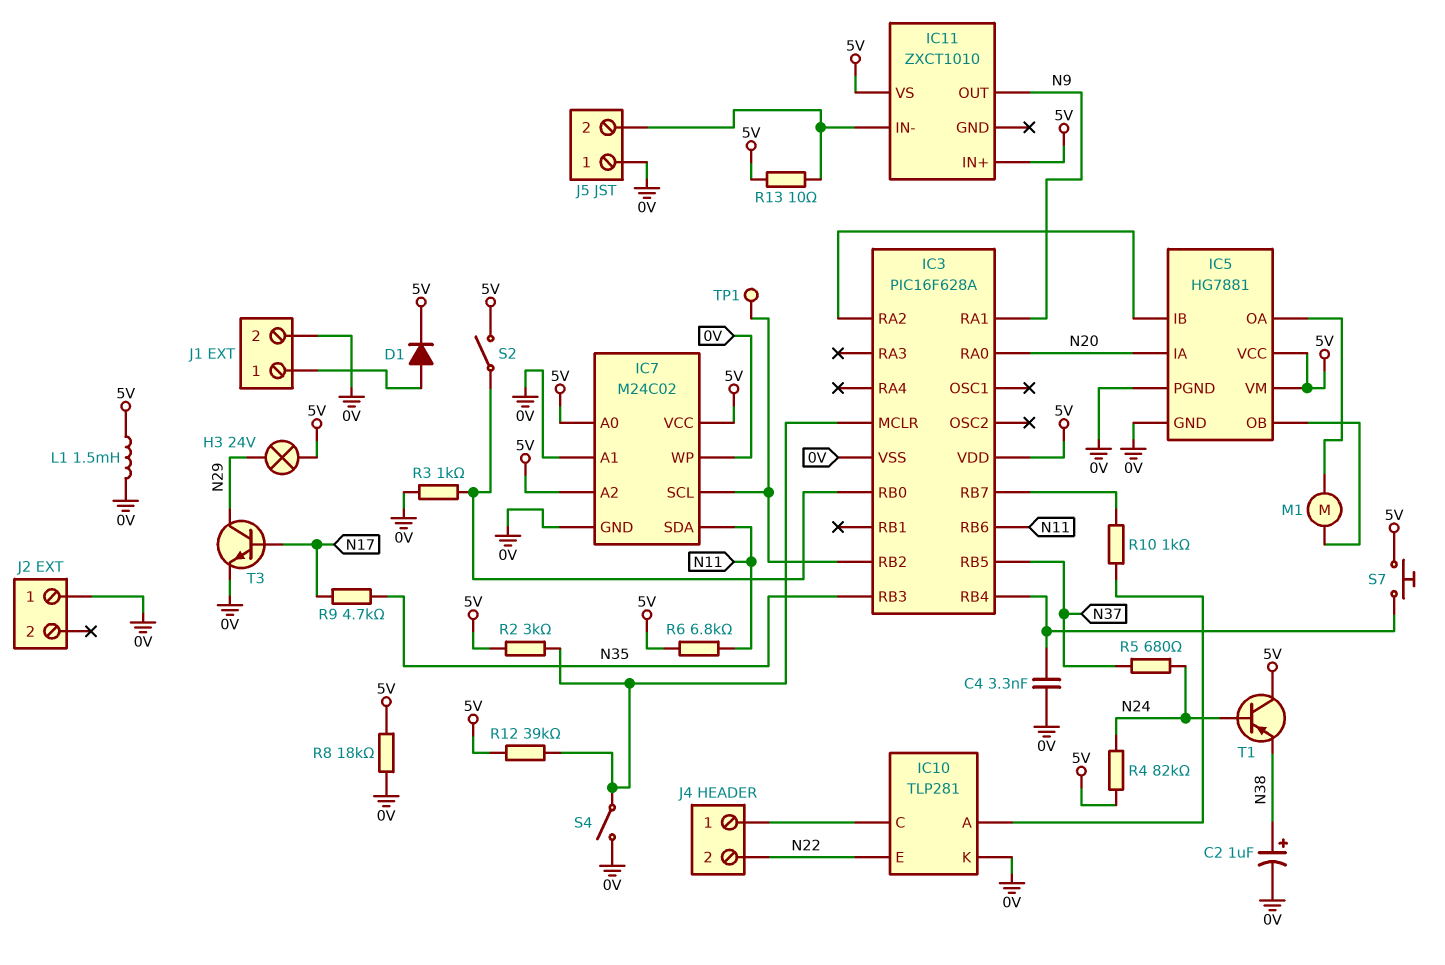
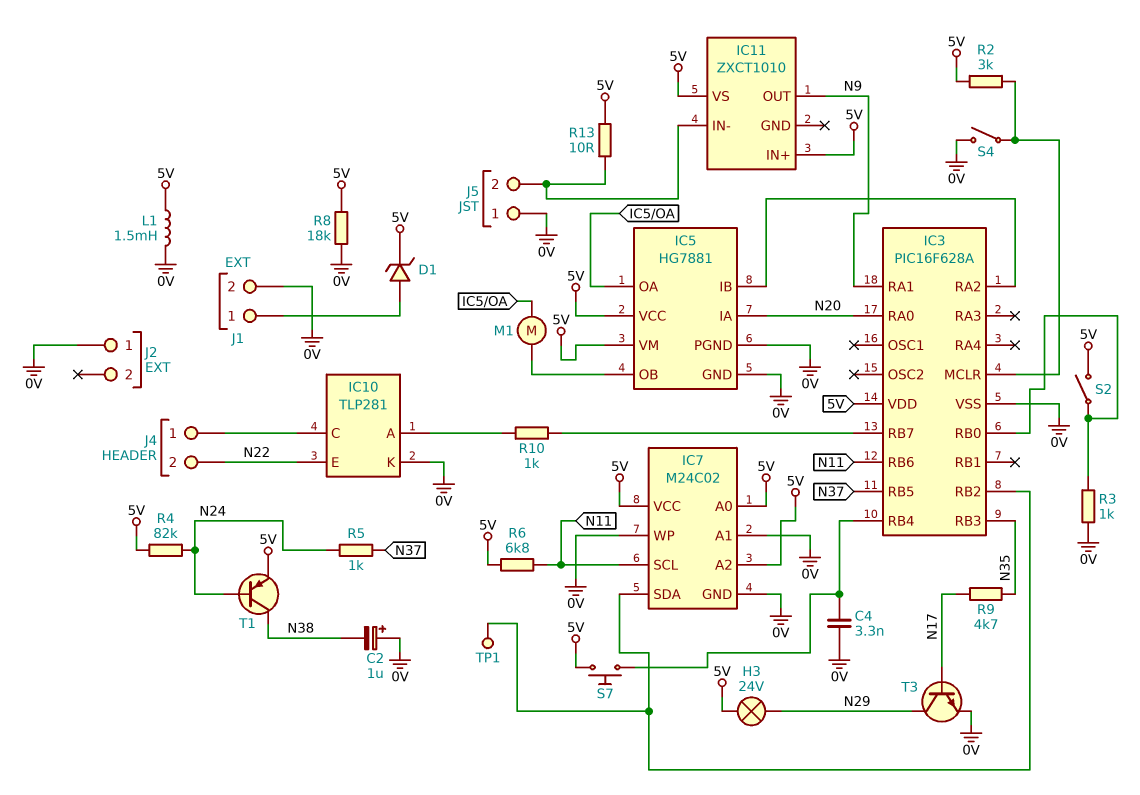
C2: 1uF (plus N38, minus 0V) -> 1uF (plus 0V, minus N38)
D1: diode (A J1/1, K 5V) -> zener (A J1/1, K 5V)
IC7 pin SCL: IC3/RB2 -> N11
IC7 pin SDA: N11 -> IC3/RB2
R5: 680 (N24, N37) -> 1k (N24, N37)
R12: 39k (5V, IC3/MCLR) -> none
T1: PNP (B N24, C 5V, E N38) -> PNP (B N24, C N38, E 5V)

